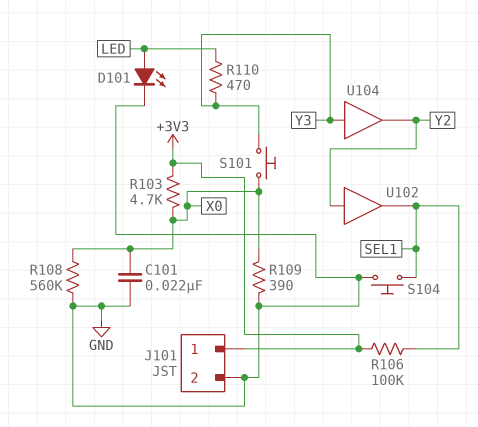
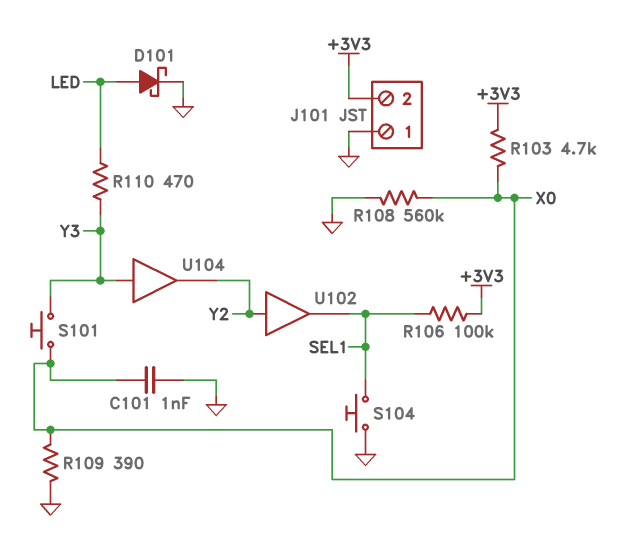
C101: 22nF (GND, X0) -> 1nF (GND, X0)
D101: LED (A LED, K GND) -> schottky (A LED, K GND)
J101 pin 1: +3V3 -> GND
J101 pin 2: GND -> +3V3

